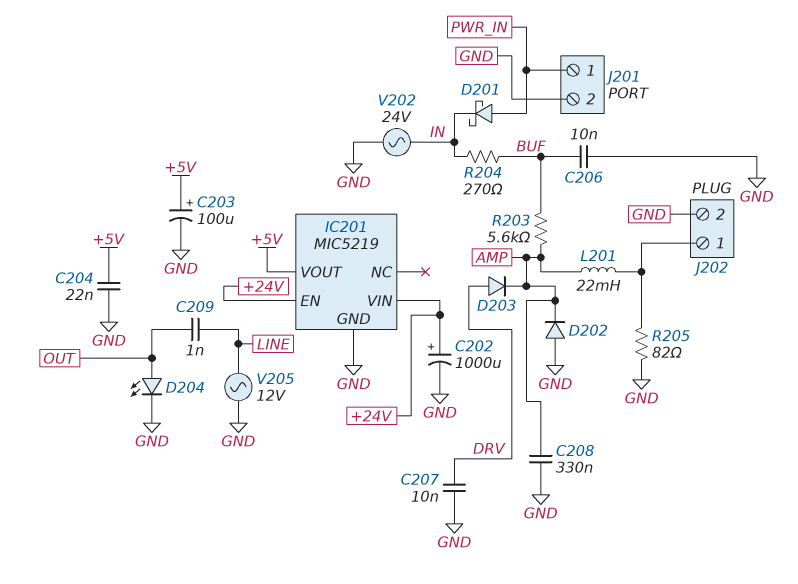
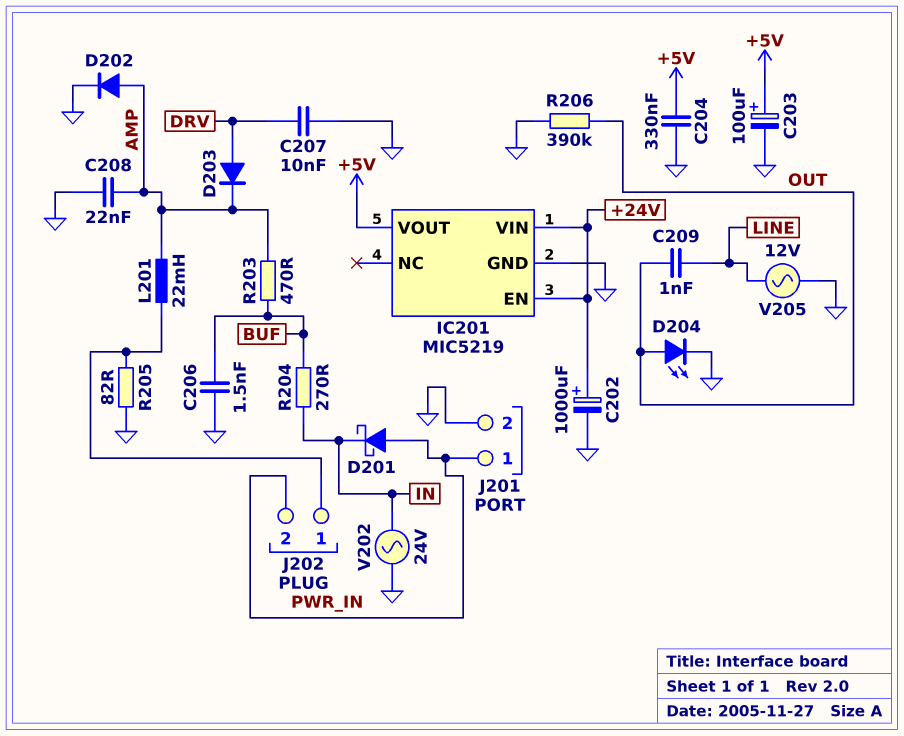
C204: 22nF (+5V, GND) -> 330nF (+5V, GND)
C206: 10nF (BUF, GND) -> 1.5nF (BUF, GND)
C208: 330nF (AMP, GND) -> 22nF (AMP, GND)
D202: diode (A GND, K AMP) -> diode (A AMP, K GND)
J202 pin 2: GND -> PWR_IN
R203: 5.6k (AMP, BUF) -> 470 (AMP, BUF)
R206: none -> 390k (GND, OUT)

